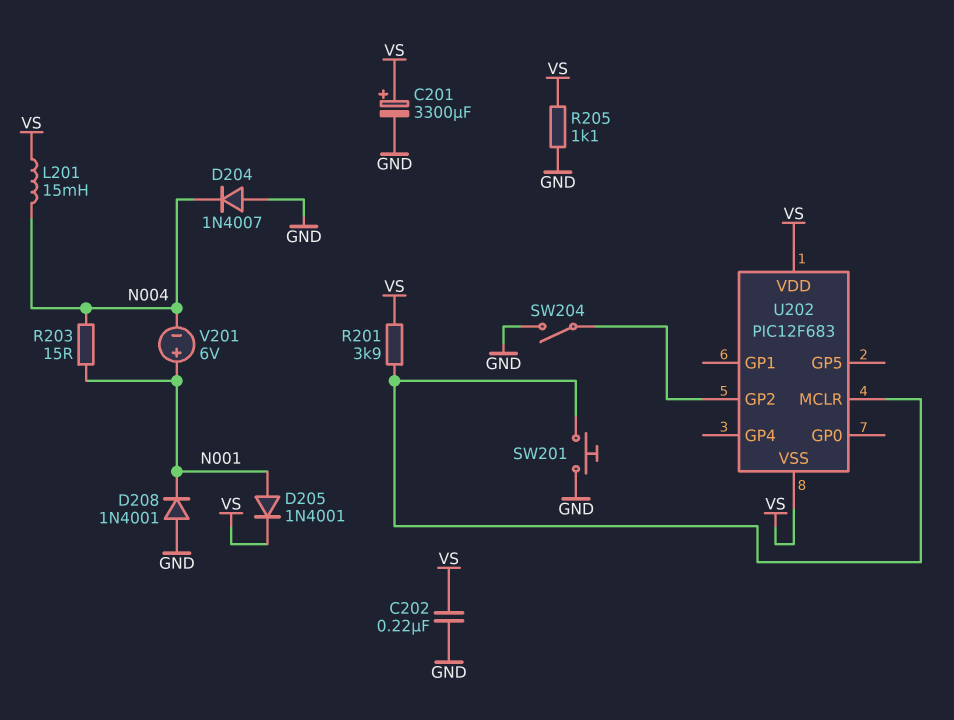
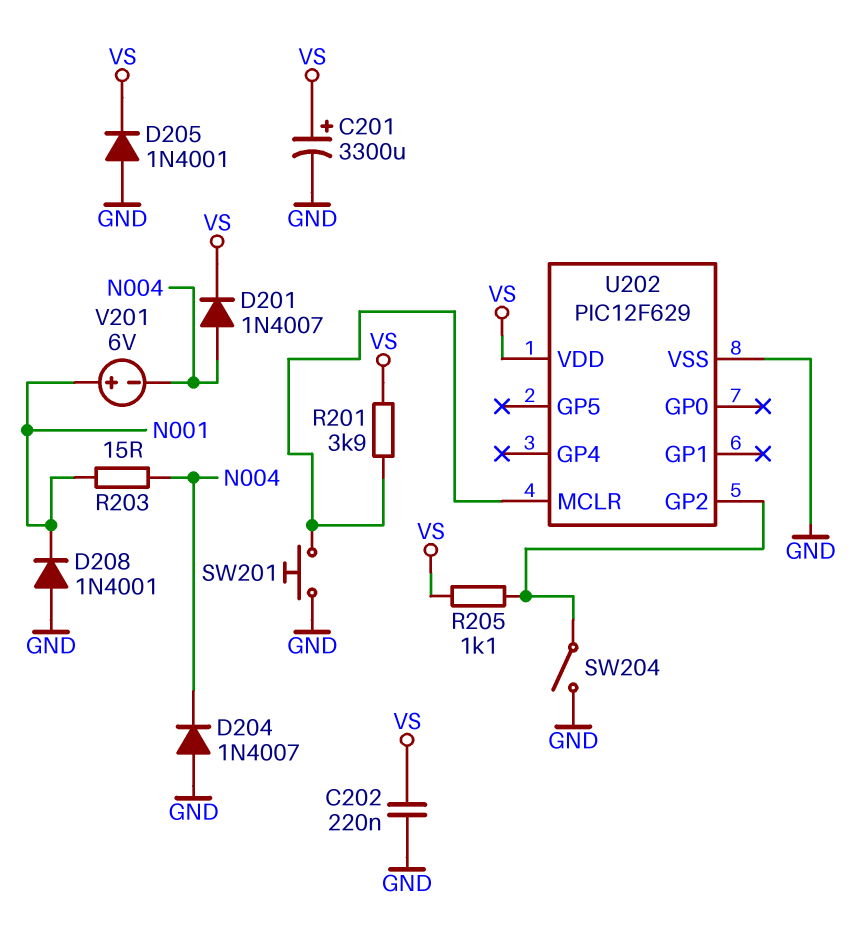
D201: none -> diode 1N4007 (A N004, K VS)
D205: diode 1N4001 (A N001, K VS) -> diode 1N4001 (A GND, K VS)
L201: 15mH (N004, VS) -> none
R205: 1.1k (GND, VS) -> 1.1k (U202/GP2, VS)
U202: PIC12F683 -> PIC12F629
U202 pin VSS: VS -> GND

